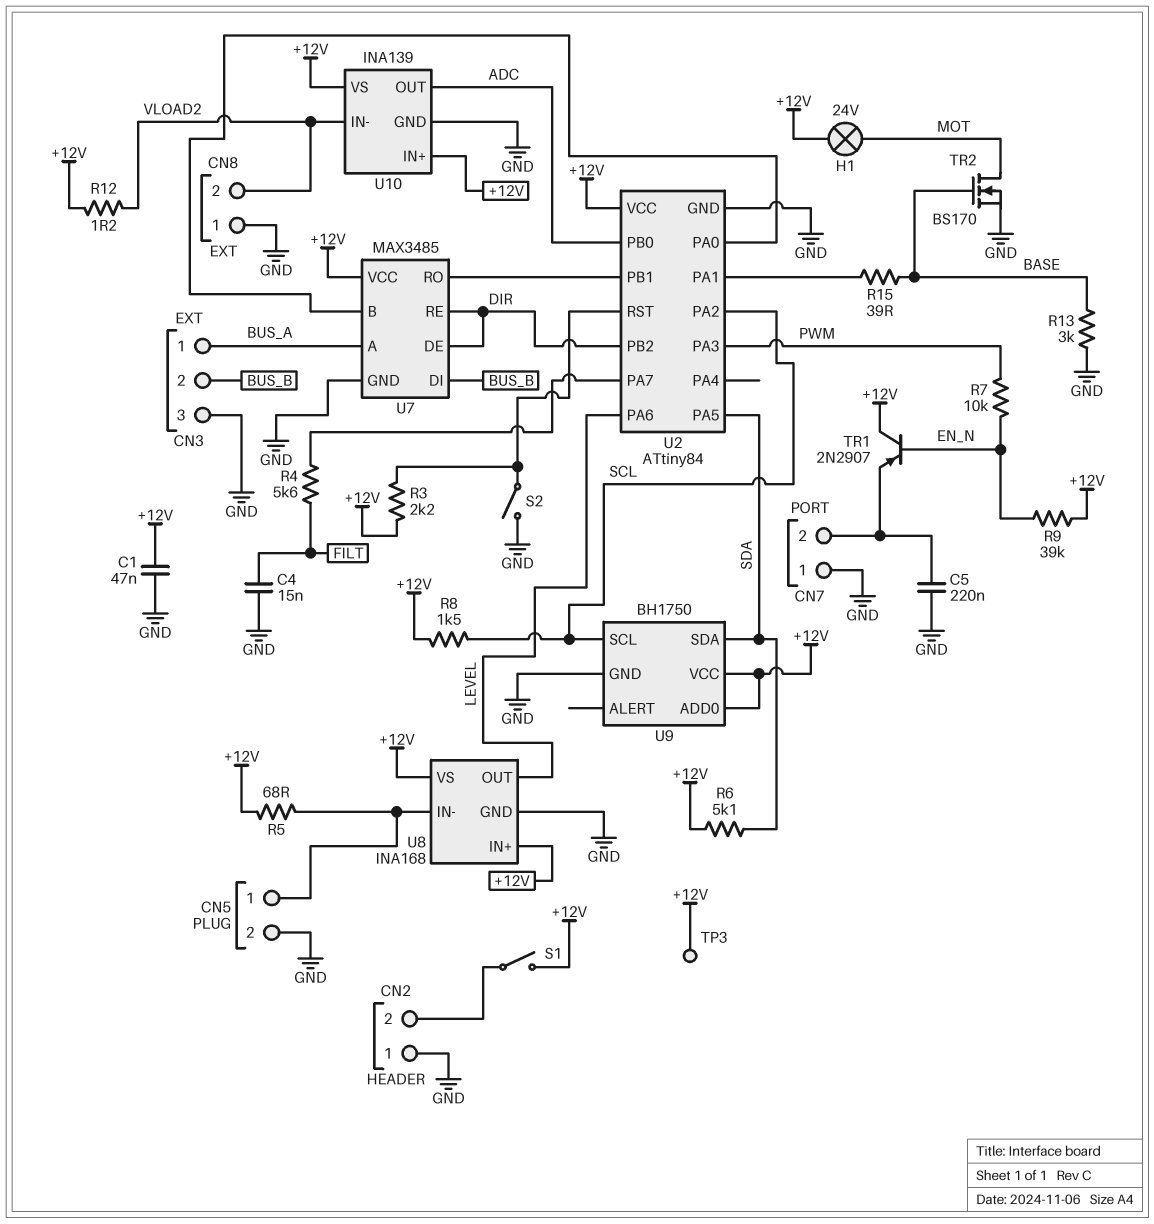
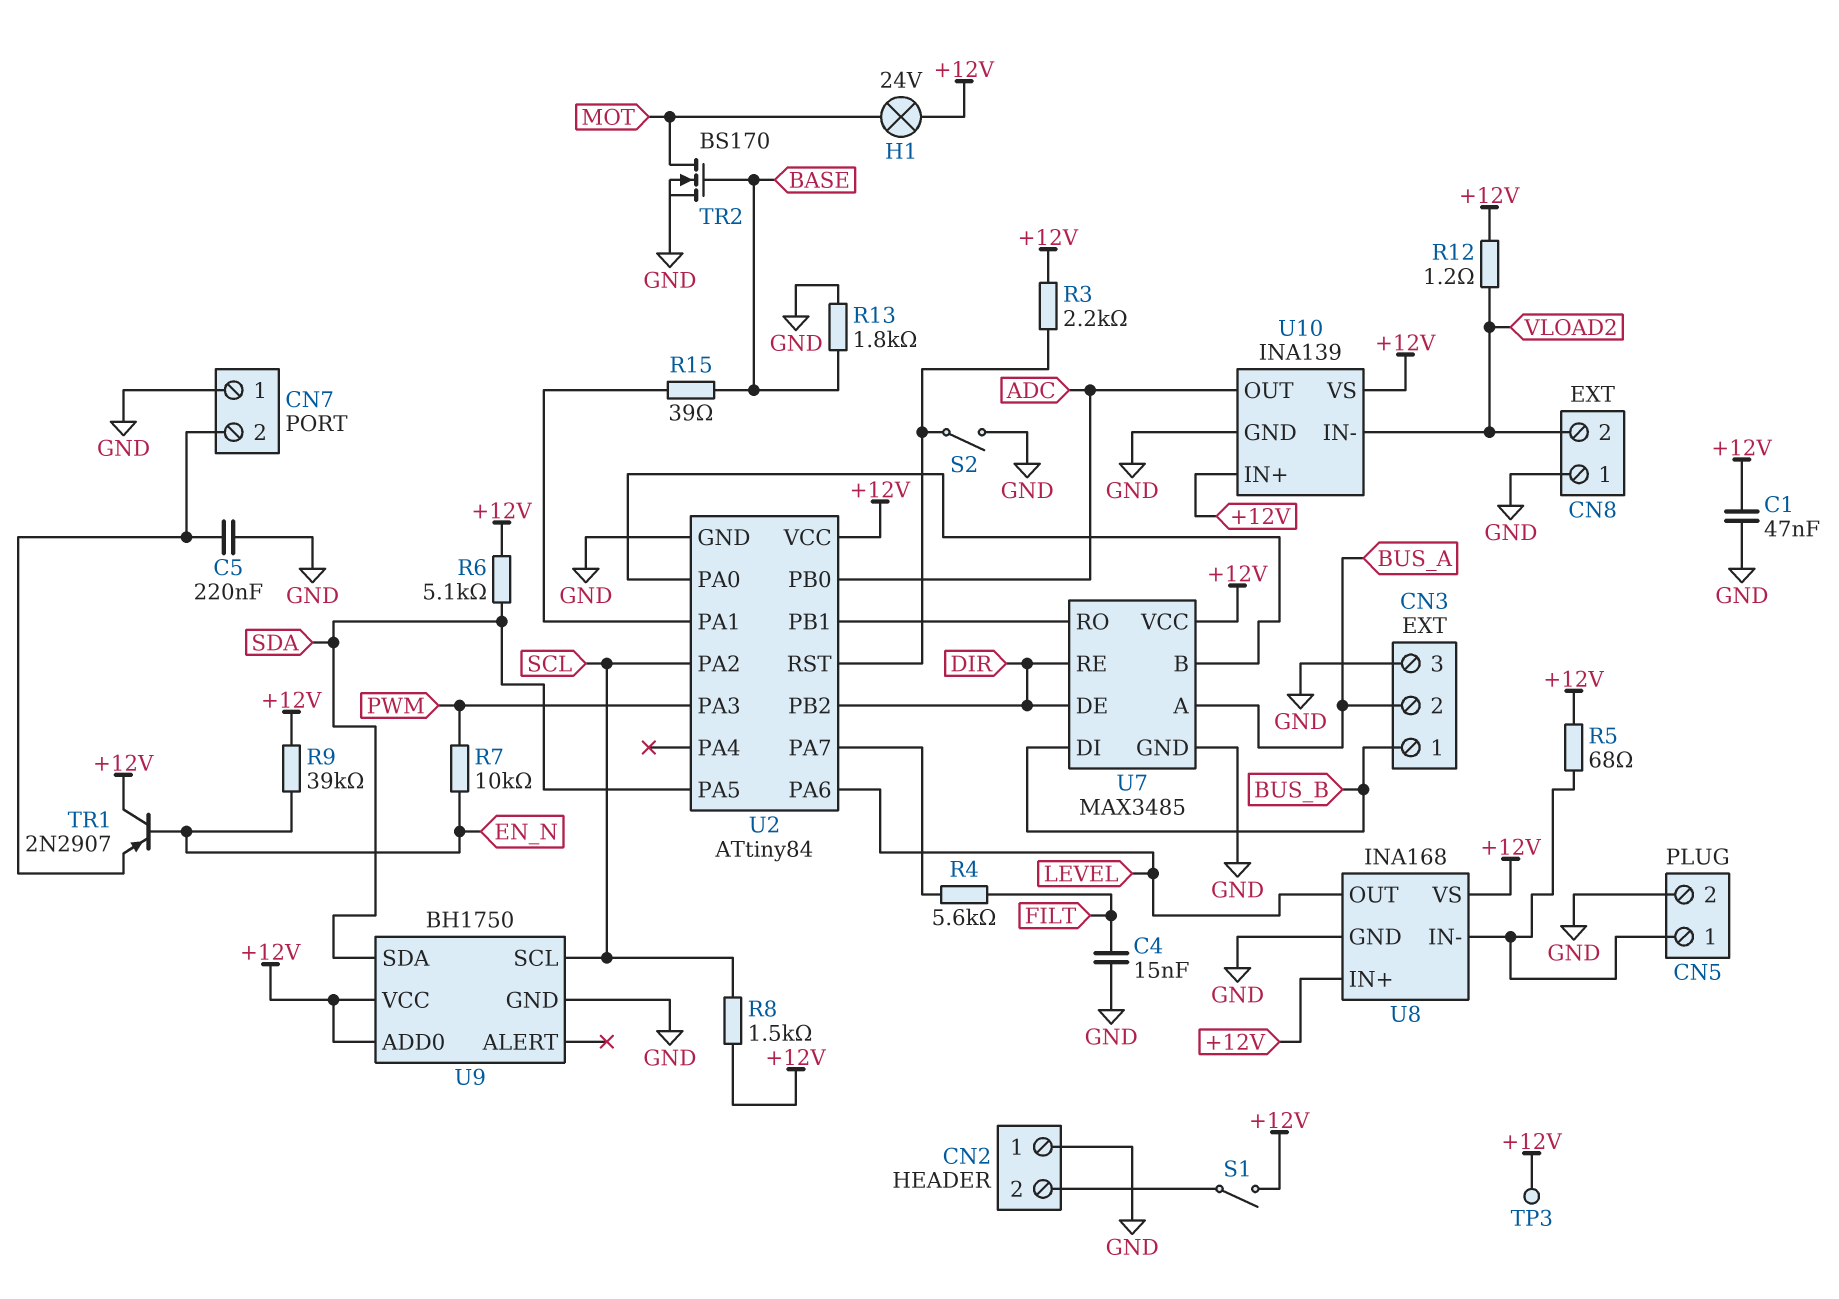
CN3 pin 1: BUS_A -> BUS_B
CN3 pin 2: BUS_B -> BUS_A
R13: 3k (BASE, GND) -> 1.8k (BASE, GND)

